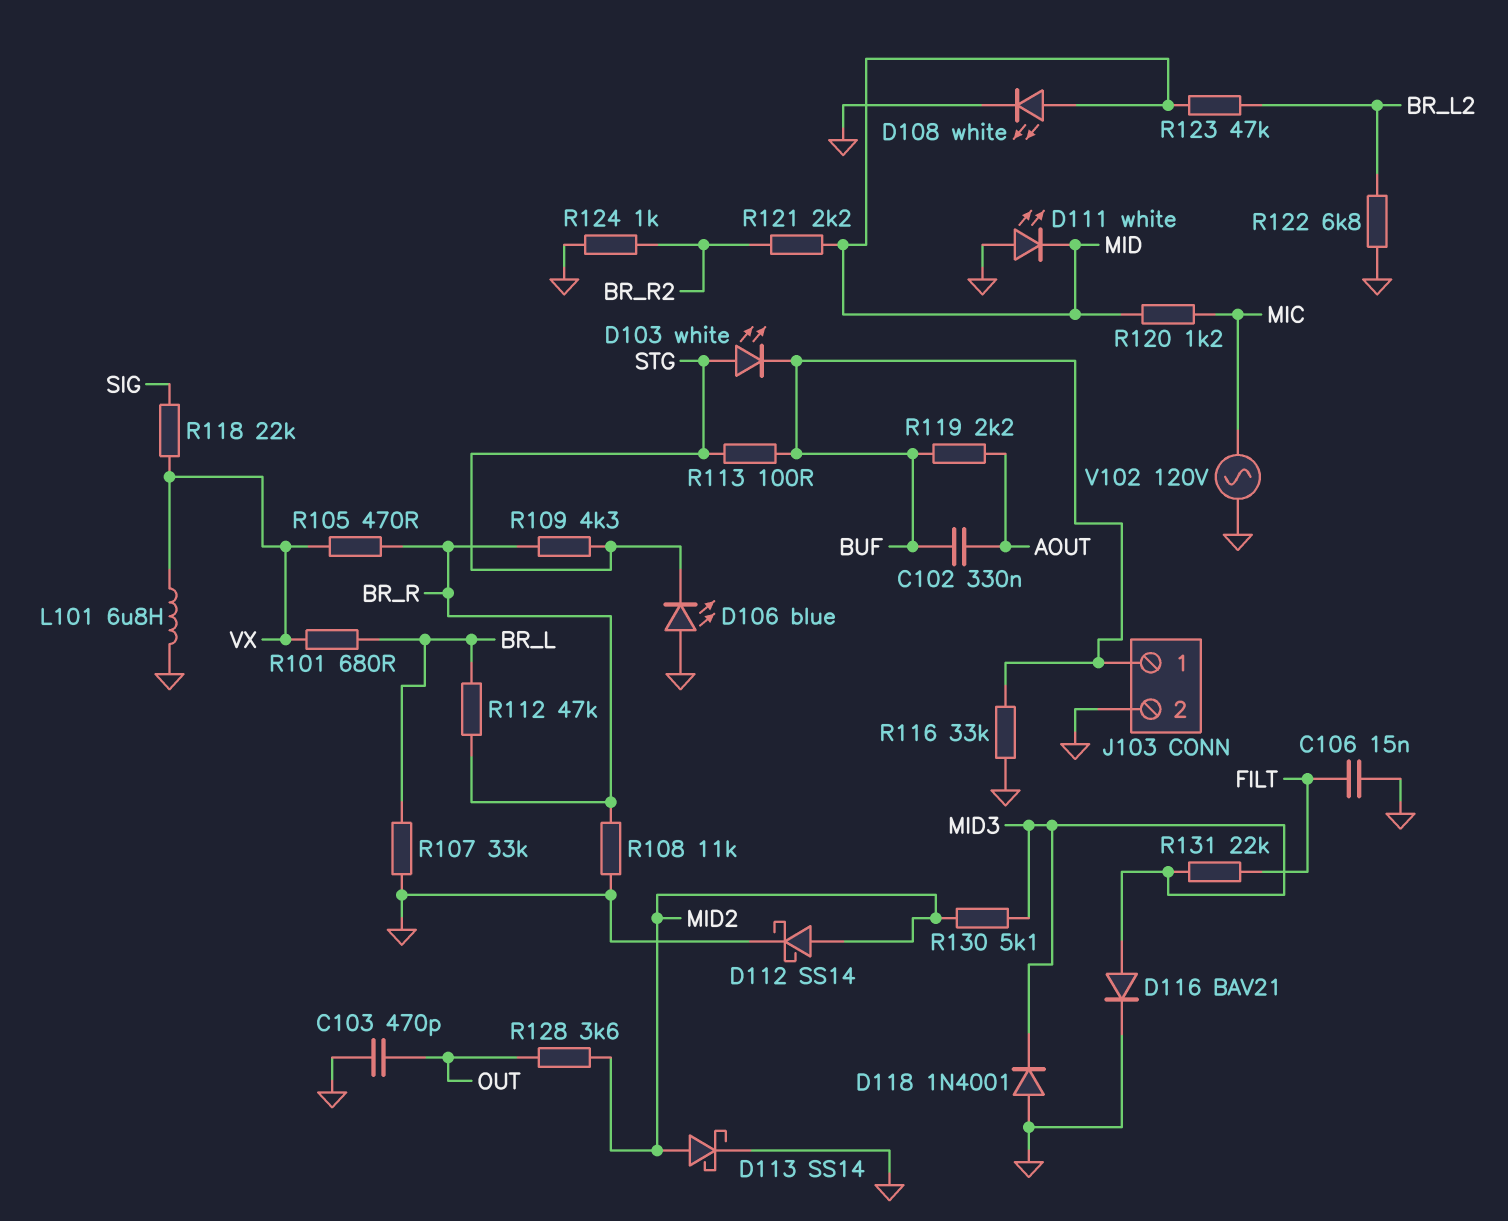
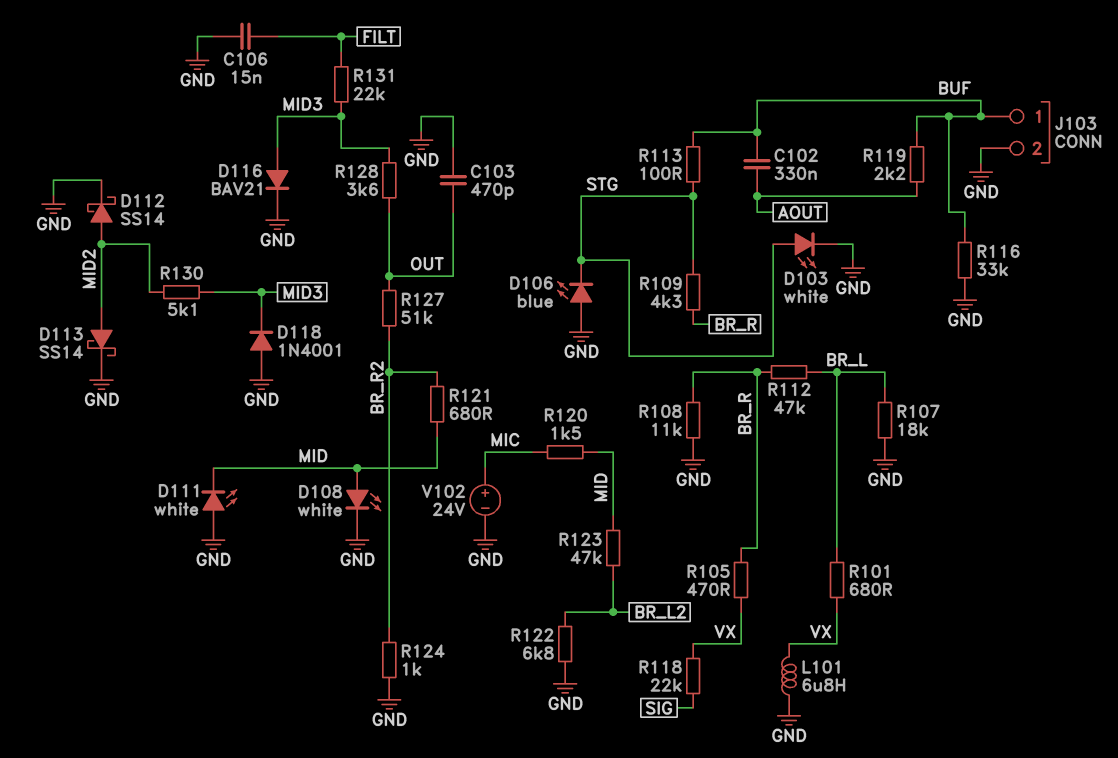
D103: LED white (A STG, K BUF) -> LED white (A STG, K GND)
R107: 33k (BR_L, GND) -> 18k (BR_L, GND)
R120: 1.2k (MIC, MID) -> 1.5k (MIC, MID)
R121: 2.2k (BR_R2, MID) -> 680 (BR_R2, MID)
R127: none -> 51k (BR_R2, OUT)
R128: 3.6k (MID2, OUT) -> 3.6k (MID3, OUT)
V102: AC 120V (GND, MIC) -> 24V (plus MIC, minus GND)

